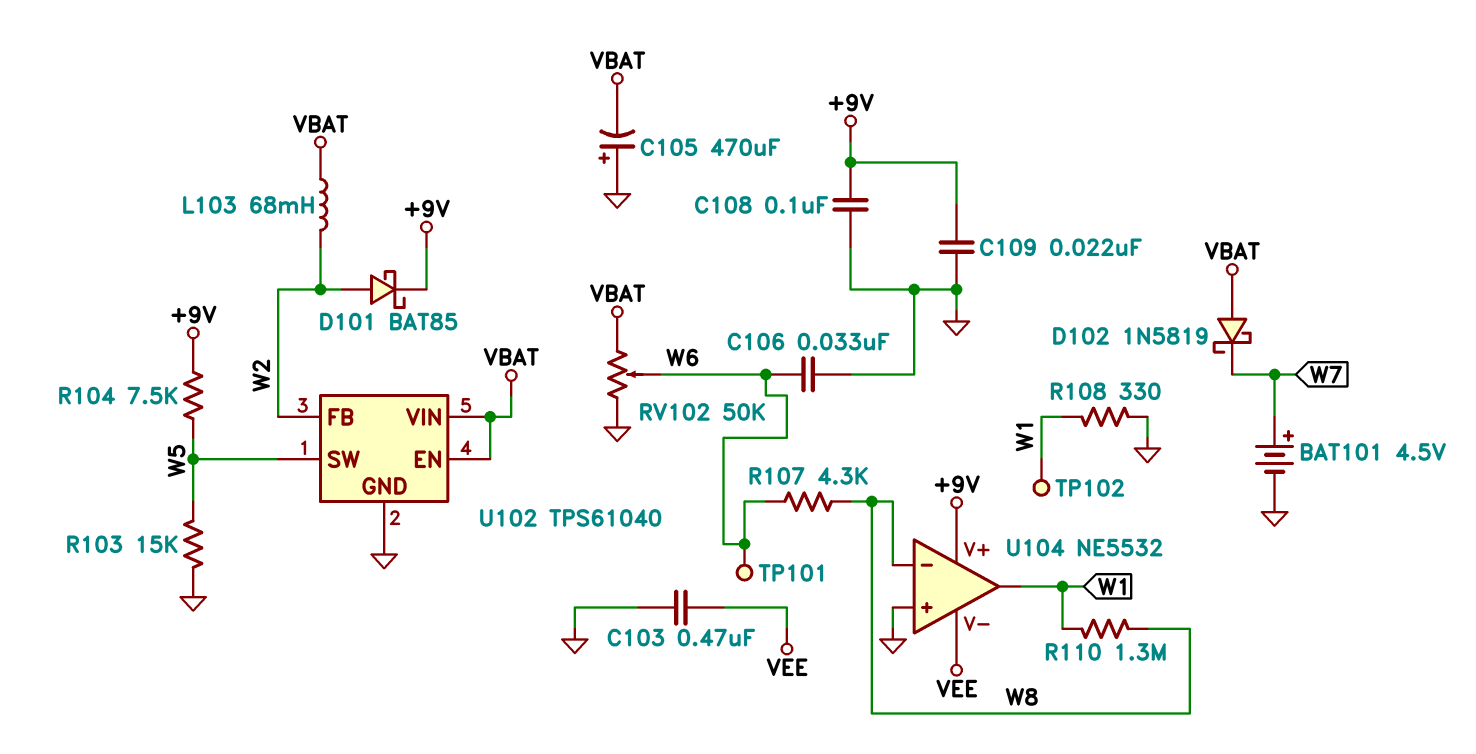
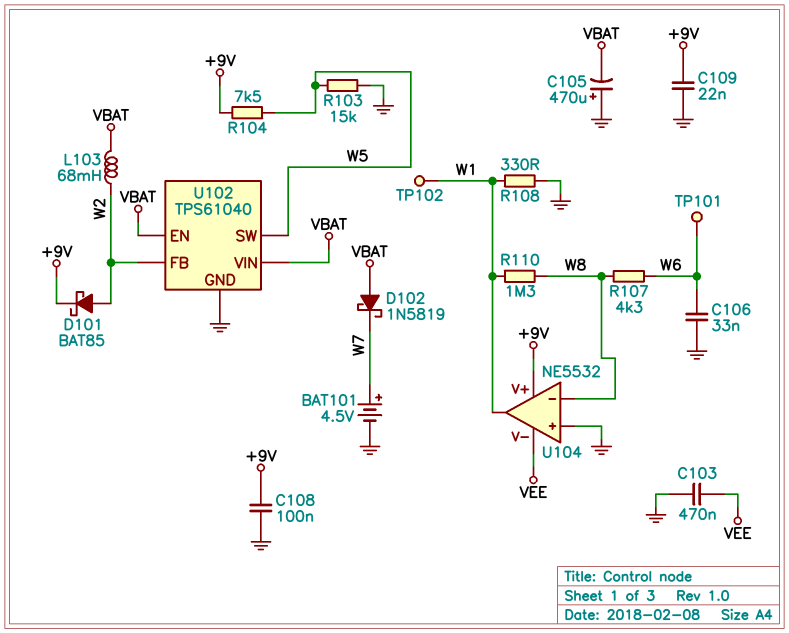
RV102: 50k (GND, VBAT, wiper W6) -> none

